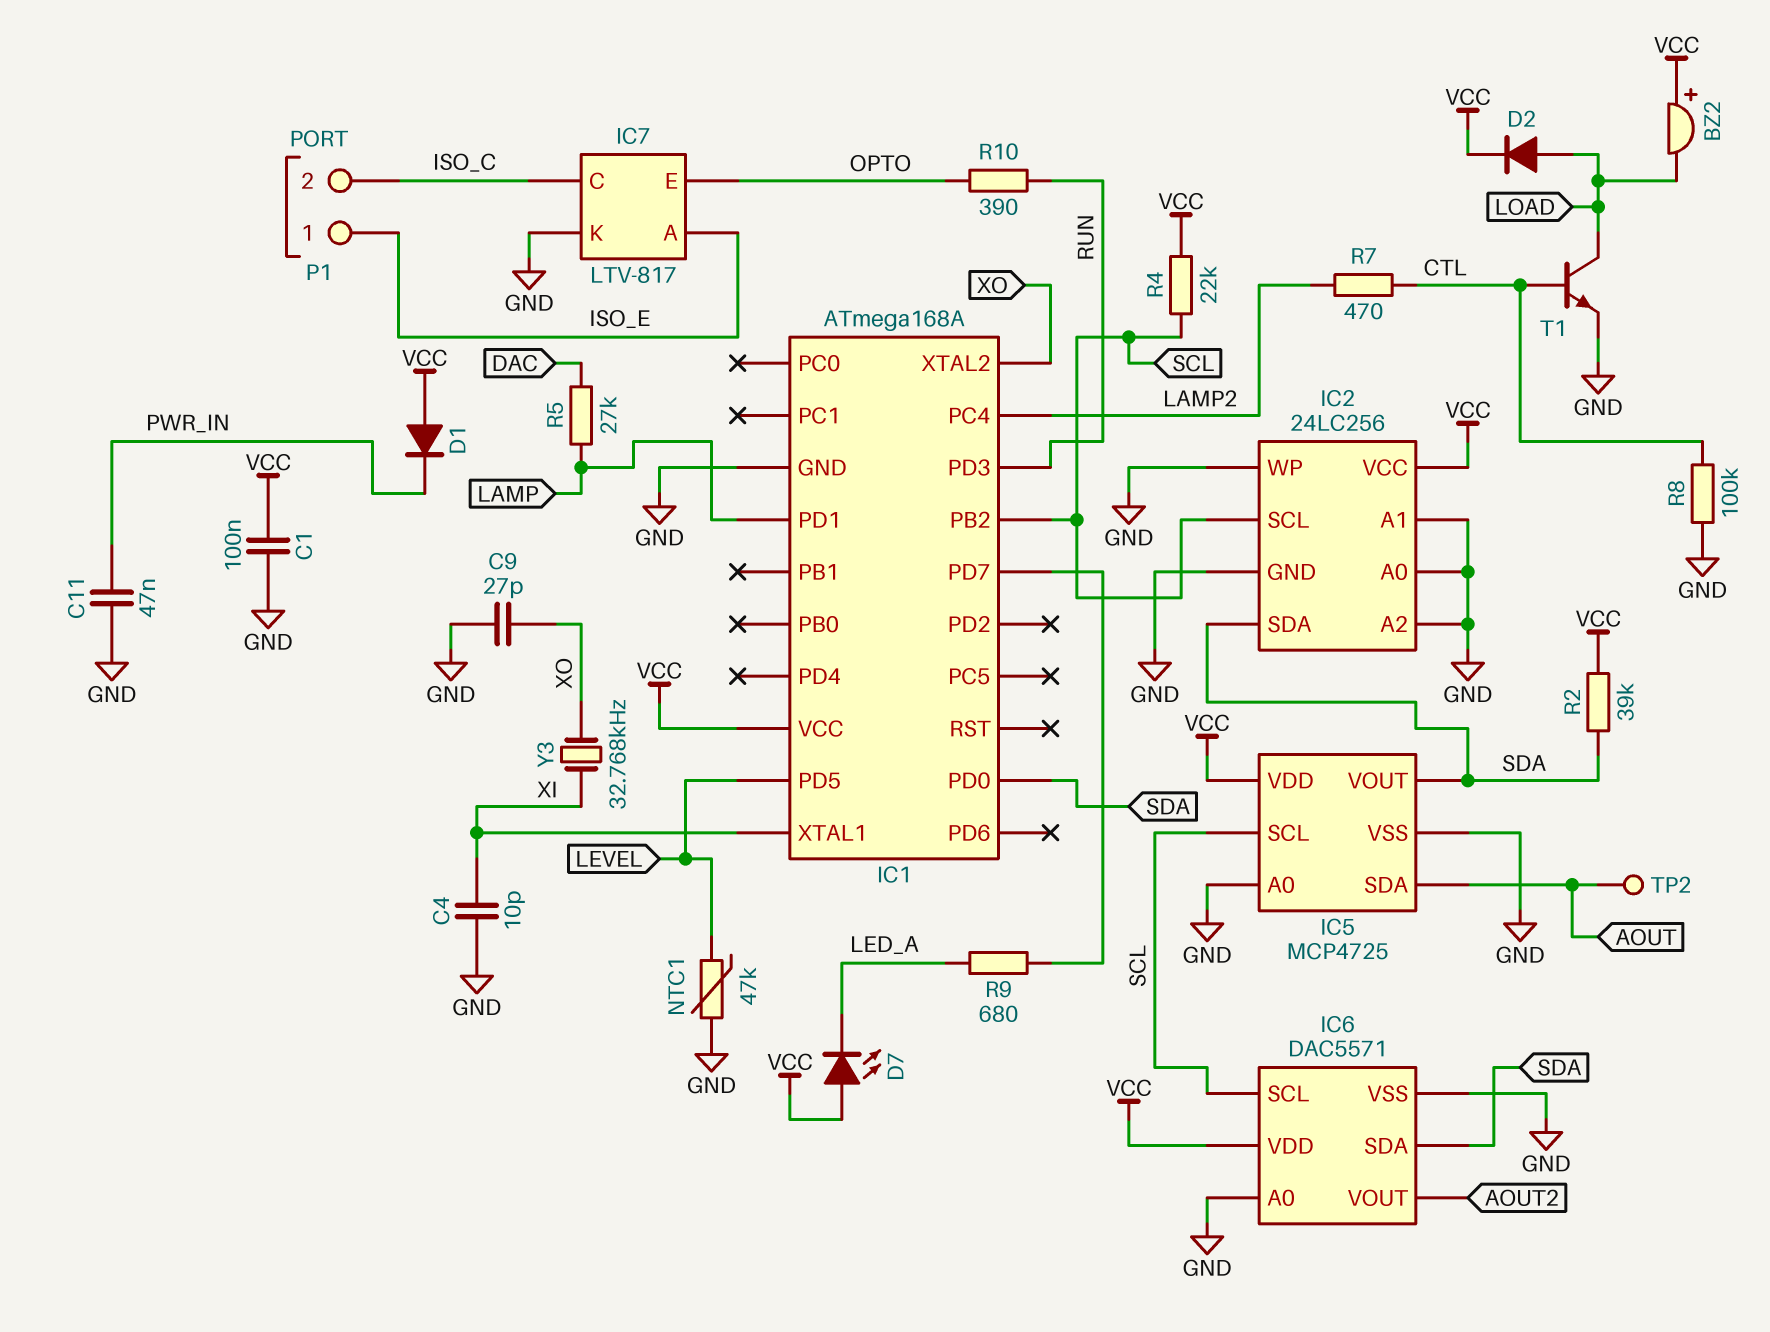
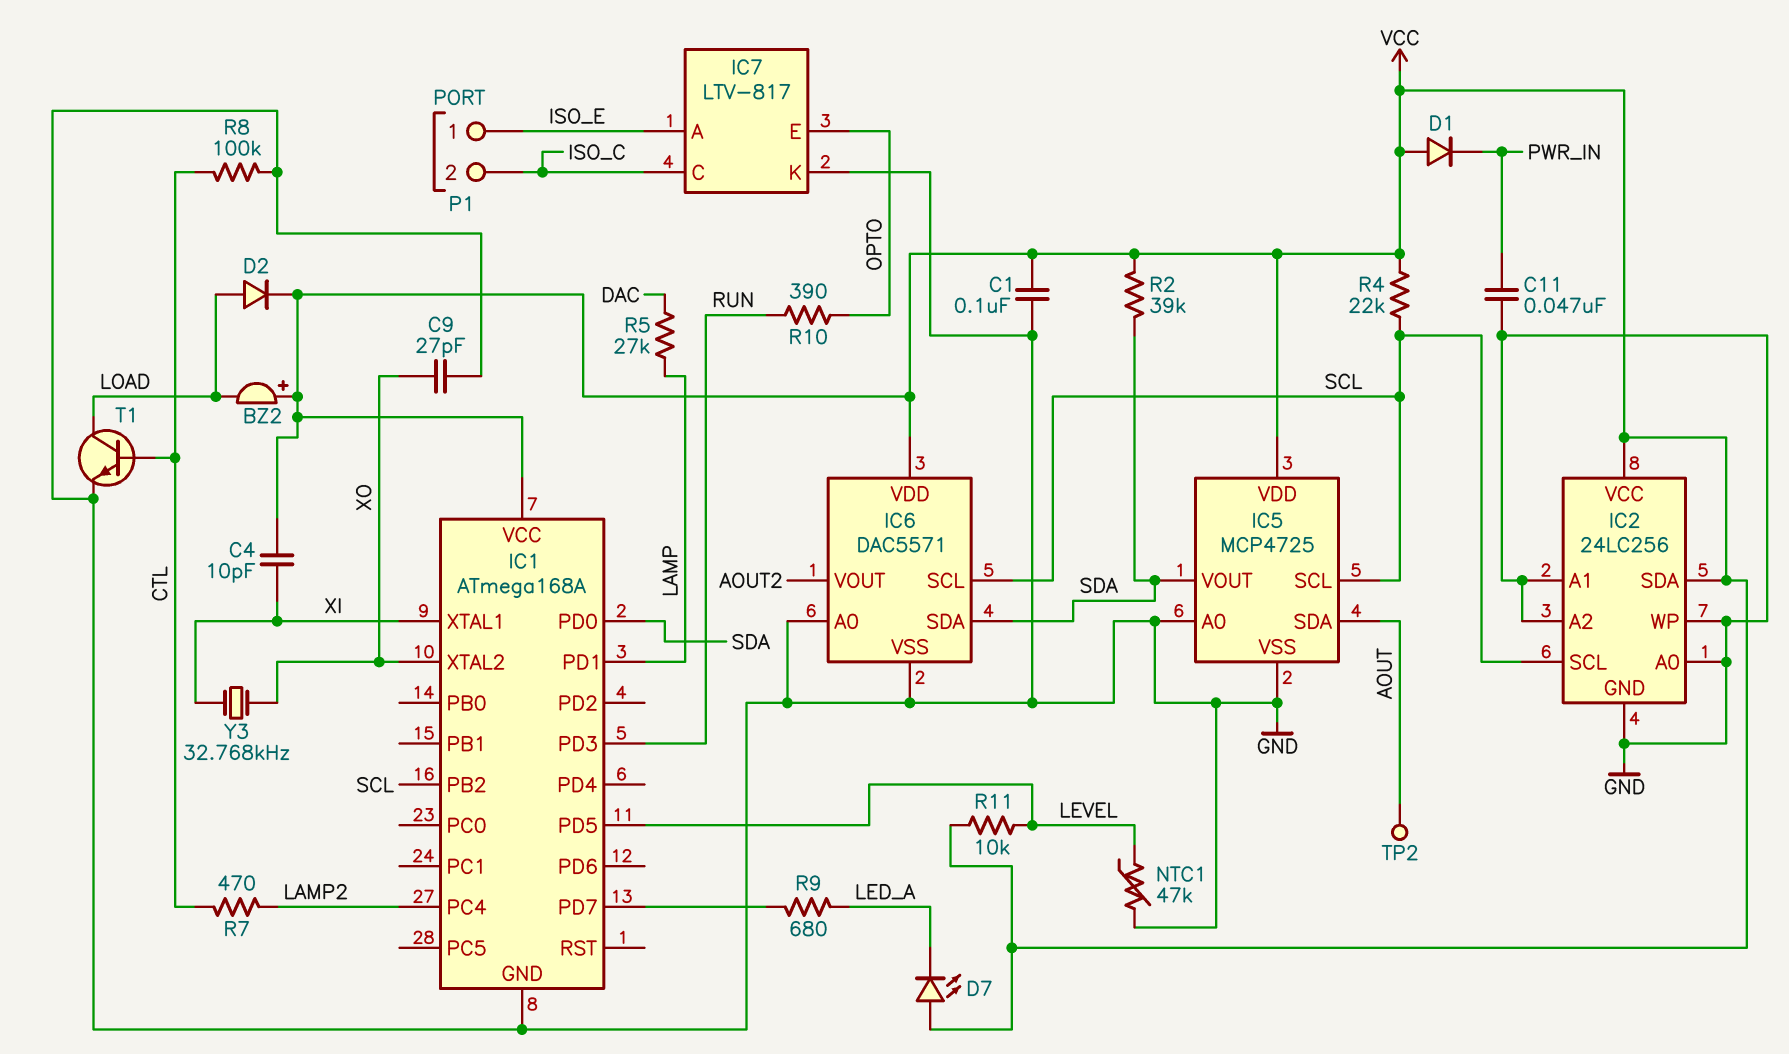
C4: 10pF (GND, XI) -> 10pF (VCC, XI)
IC2 pin SDA: SDA -> VCC
R11: none -> 10k (LEVEL, VCC)

